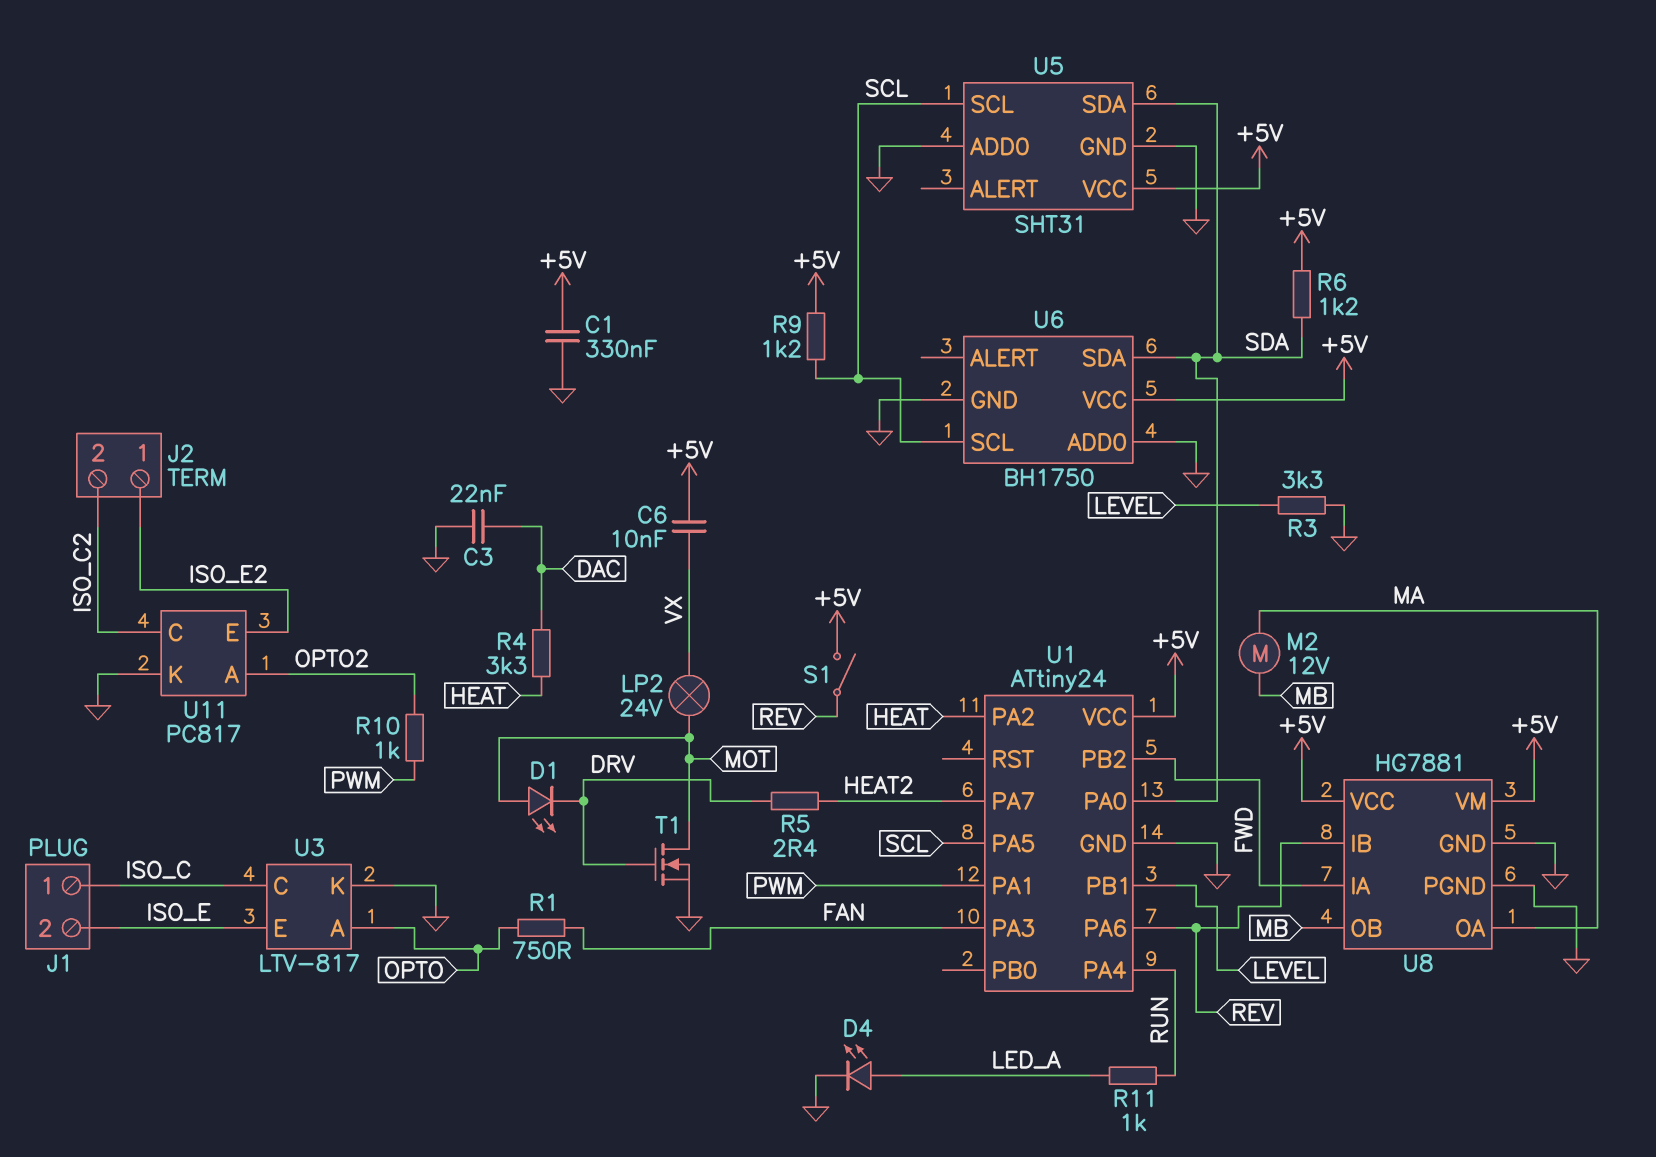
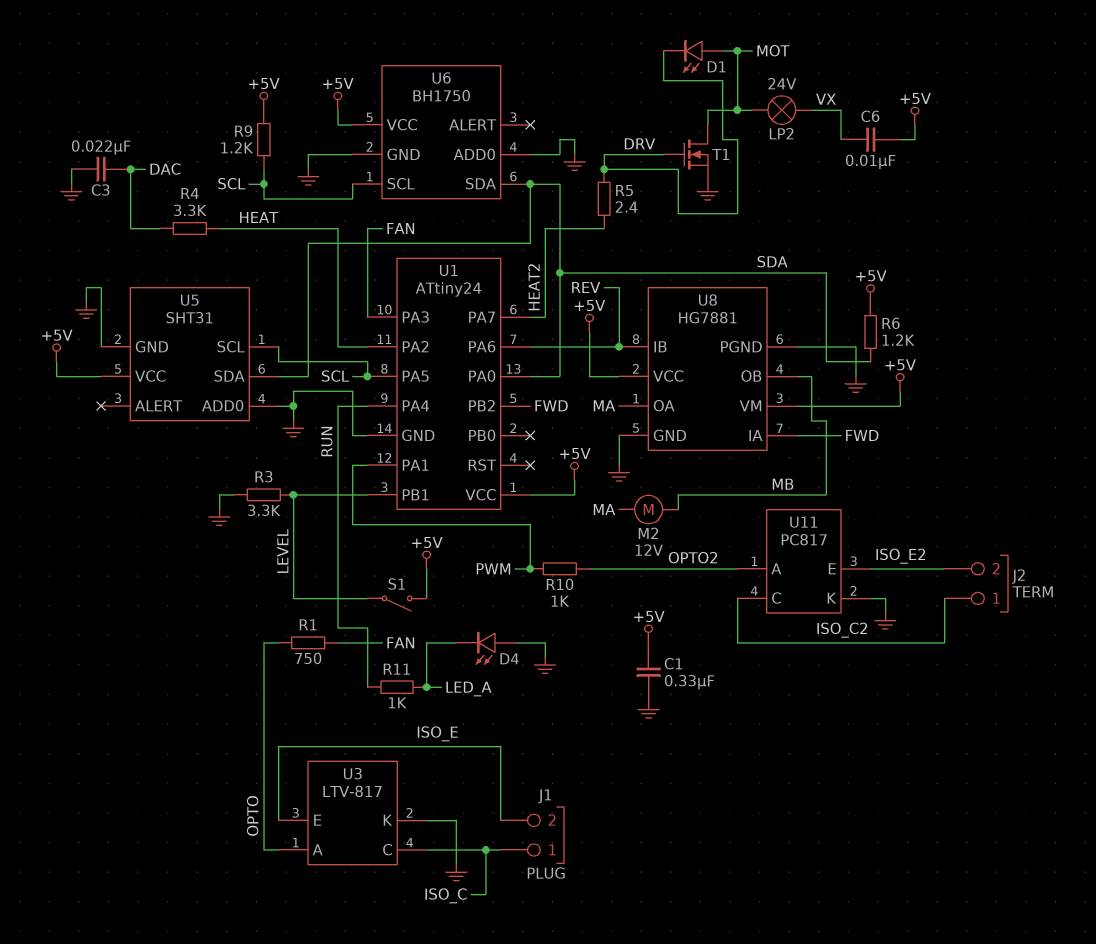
D4: LED (A LED_A, K GND) -> LED (A GND, K LED_A)
J2 pin 1: ISO_E2 -> ISO_C2
J2 pin 2: ISO_C2 -> ISO_E2
S1: switch (+5V, REV) -> switch (+5V, LEVEL)

